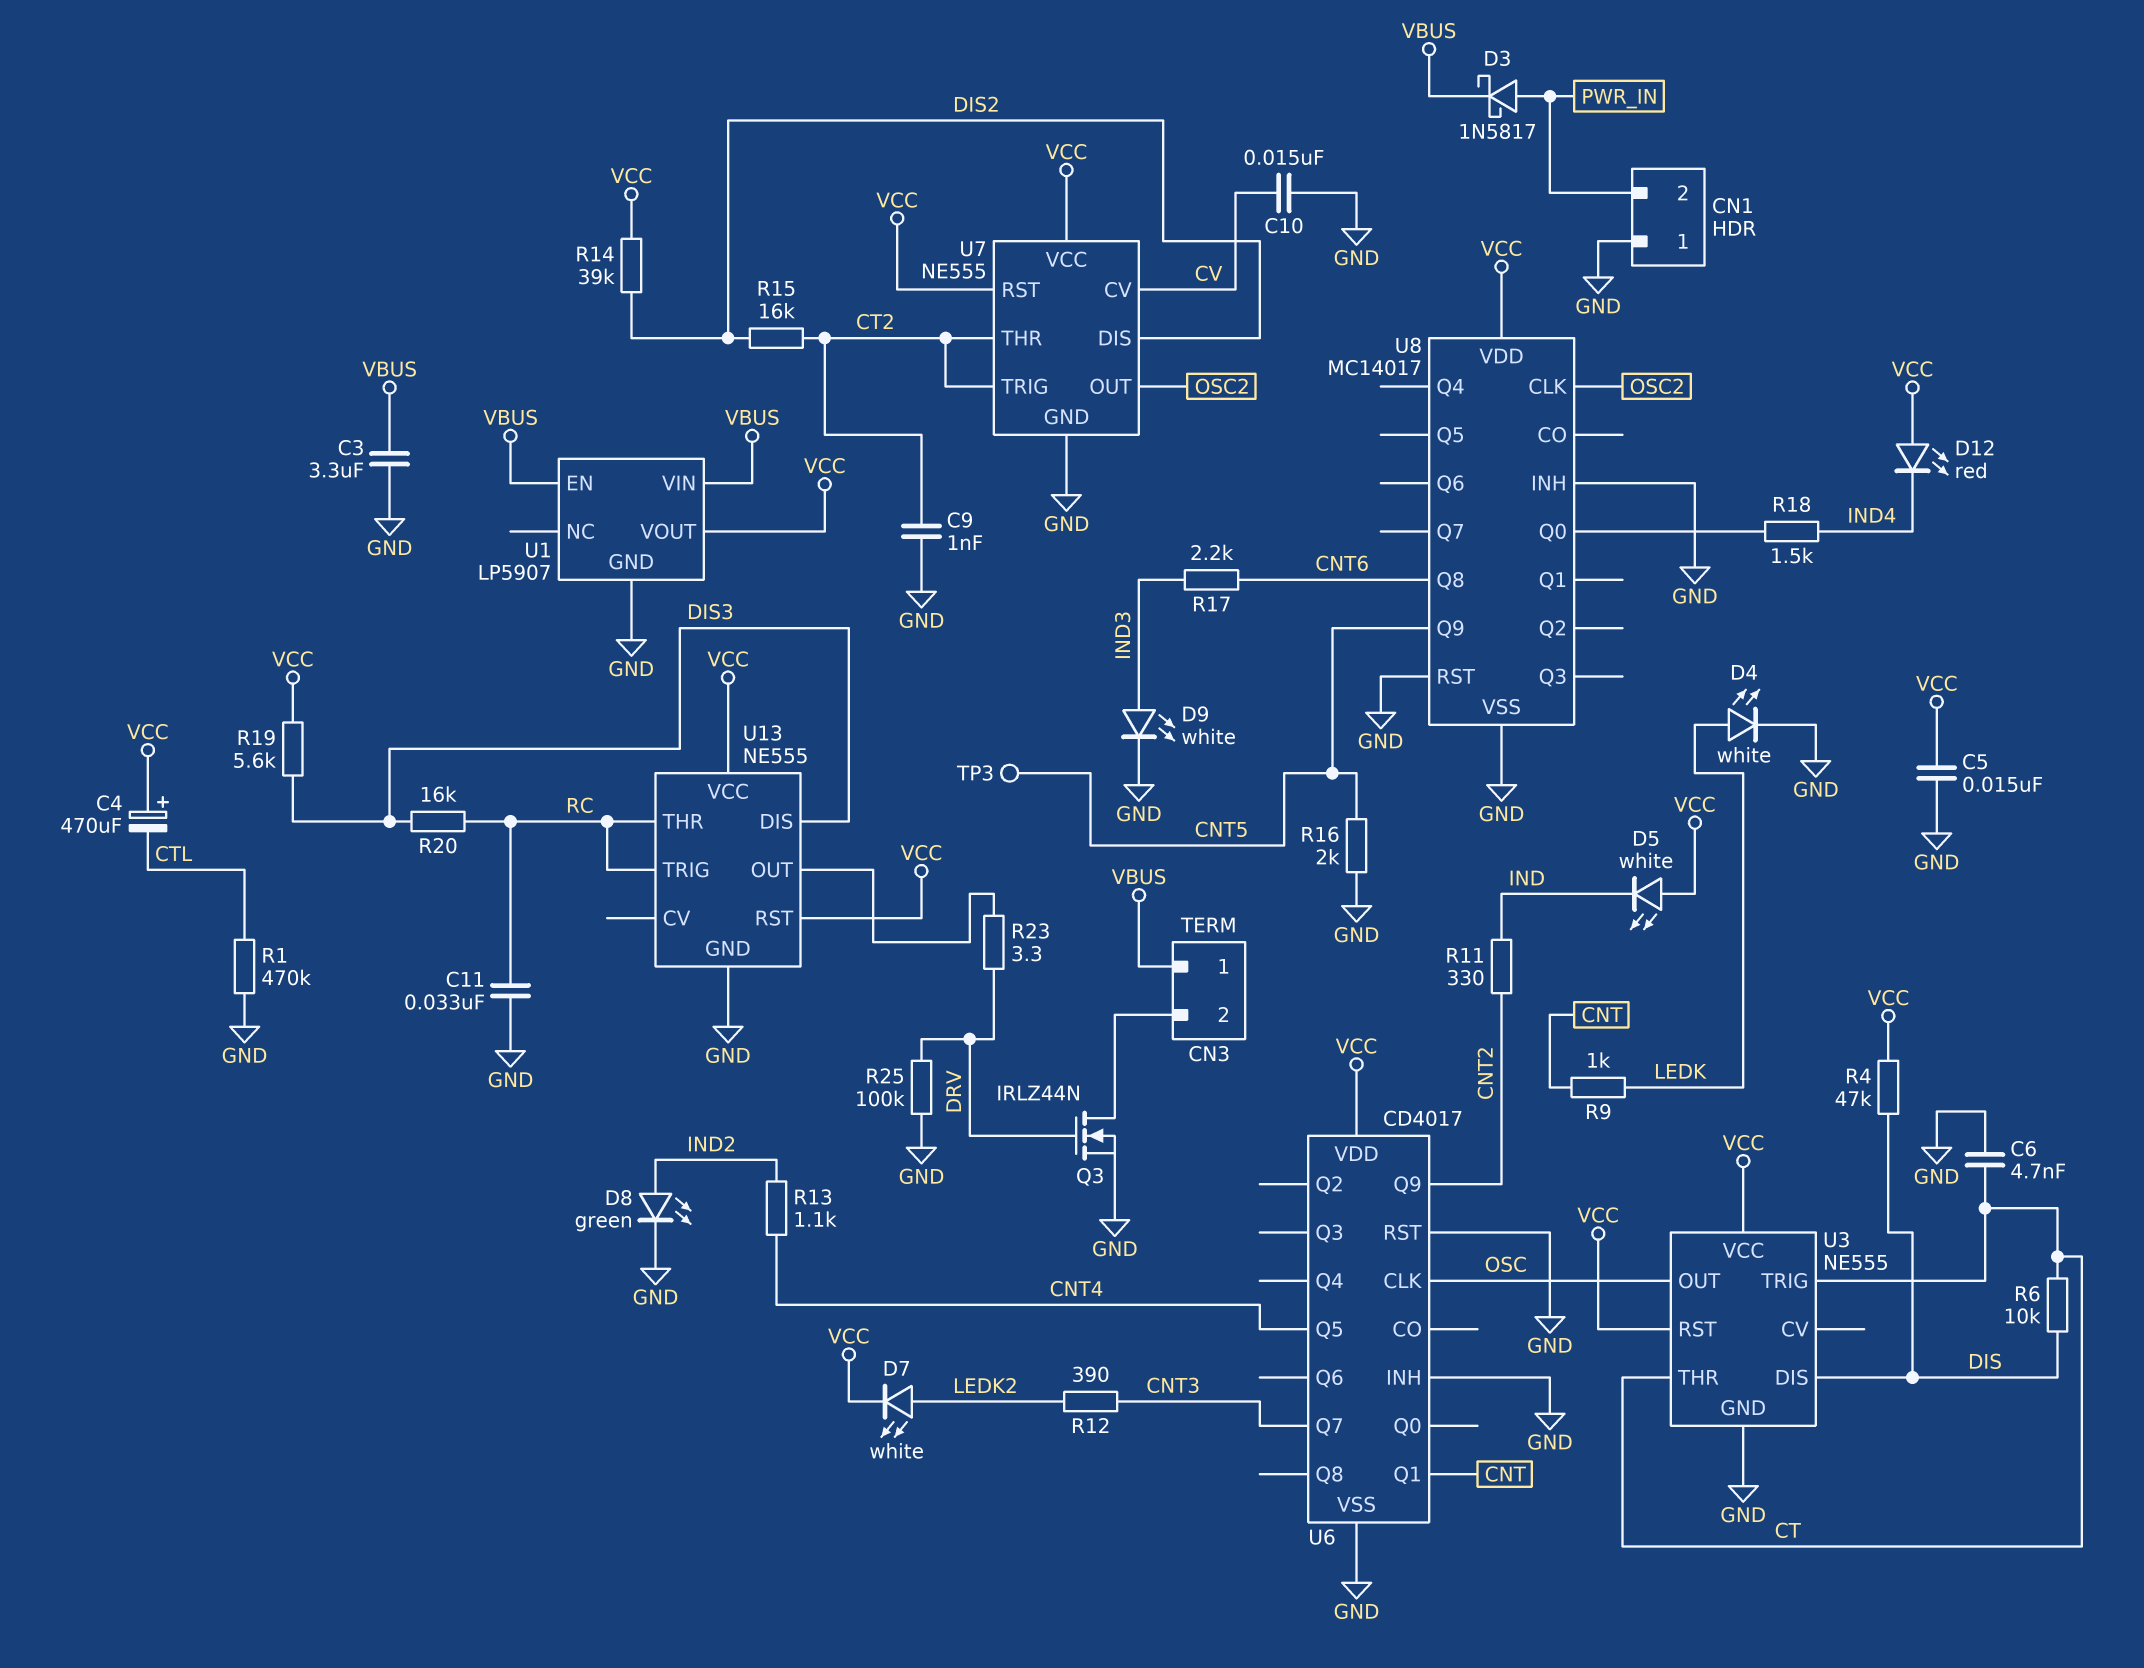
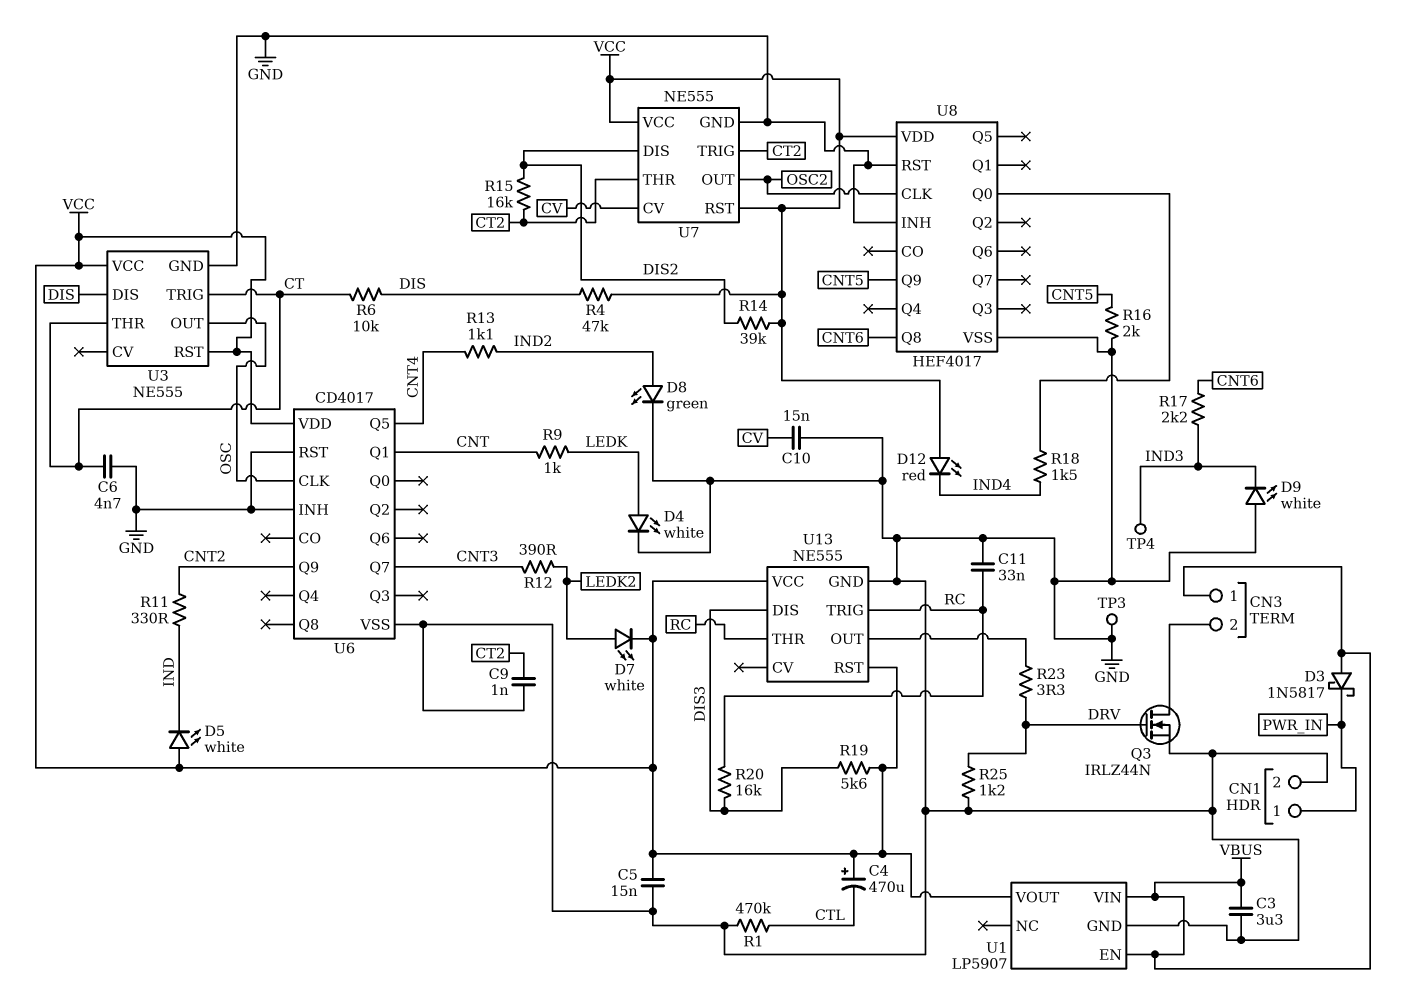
CN1 pin 1: GND -> PWR_IN
CN1 pin 2: PWR_IN -> GND
D3: schottky 1N5817 (A PWR_IN, K VBUS) -> schottky 1N5817 (A VBUS, K PWR_IN)
D9: LED white (A IND3, K GND) -> LED white (A GND, K IND3)
R25: 100k (DRV, GND) -> 1.2k (DRV, GND)
TP3: test point (CNT5) -> test point (GND)
TP4: none -> test point (IND3)
U8: MC14017 -> HEF4017

